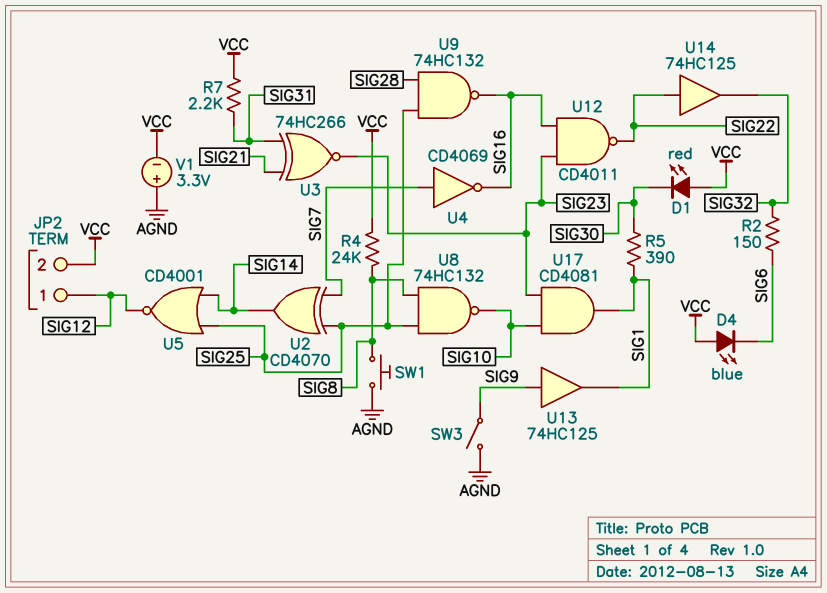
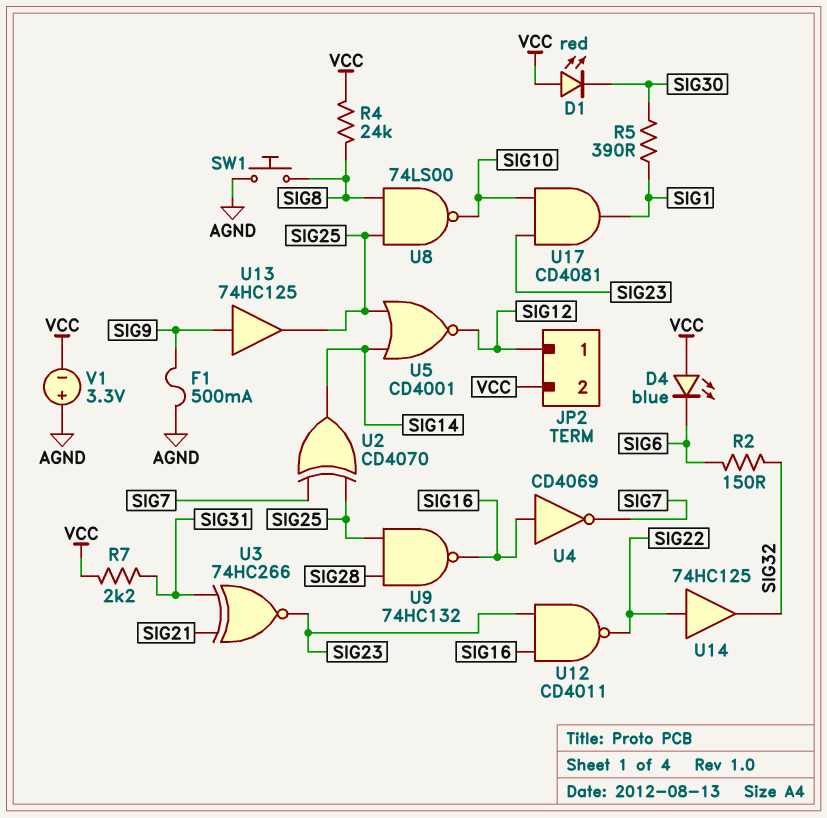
F1: none -> 500mA (AGND, SIG9)
SW3: switch (AGND, SIG9) -> none
U4: NOT CD4069 (in SIG7, out SIG16) -> NOT CD4069 (in SIG16, out SIG7)
U8: NAND 74HC132 (in SIG8, in SIG25, out SIG10) -> NAND 74LS00 (in SIG8, in SIG25, out SIG10)
U13: buffer 74HC125 (in SIG9, out SIG1) -> buffer 74HC125 (in SIG9, out SIG25)

